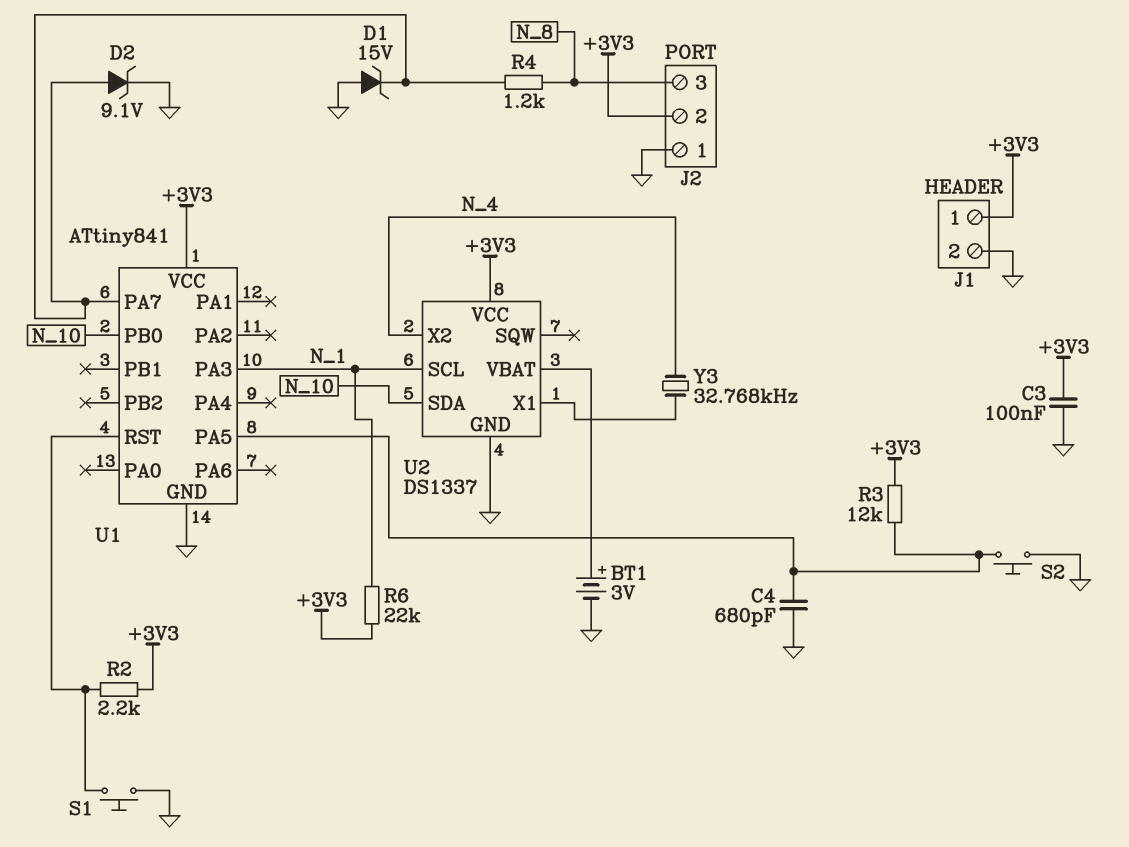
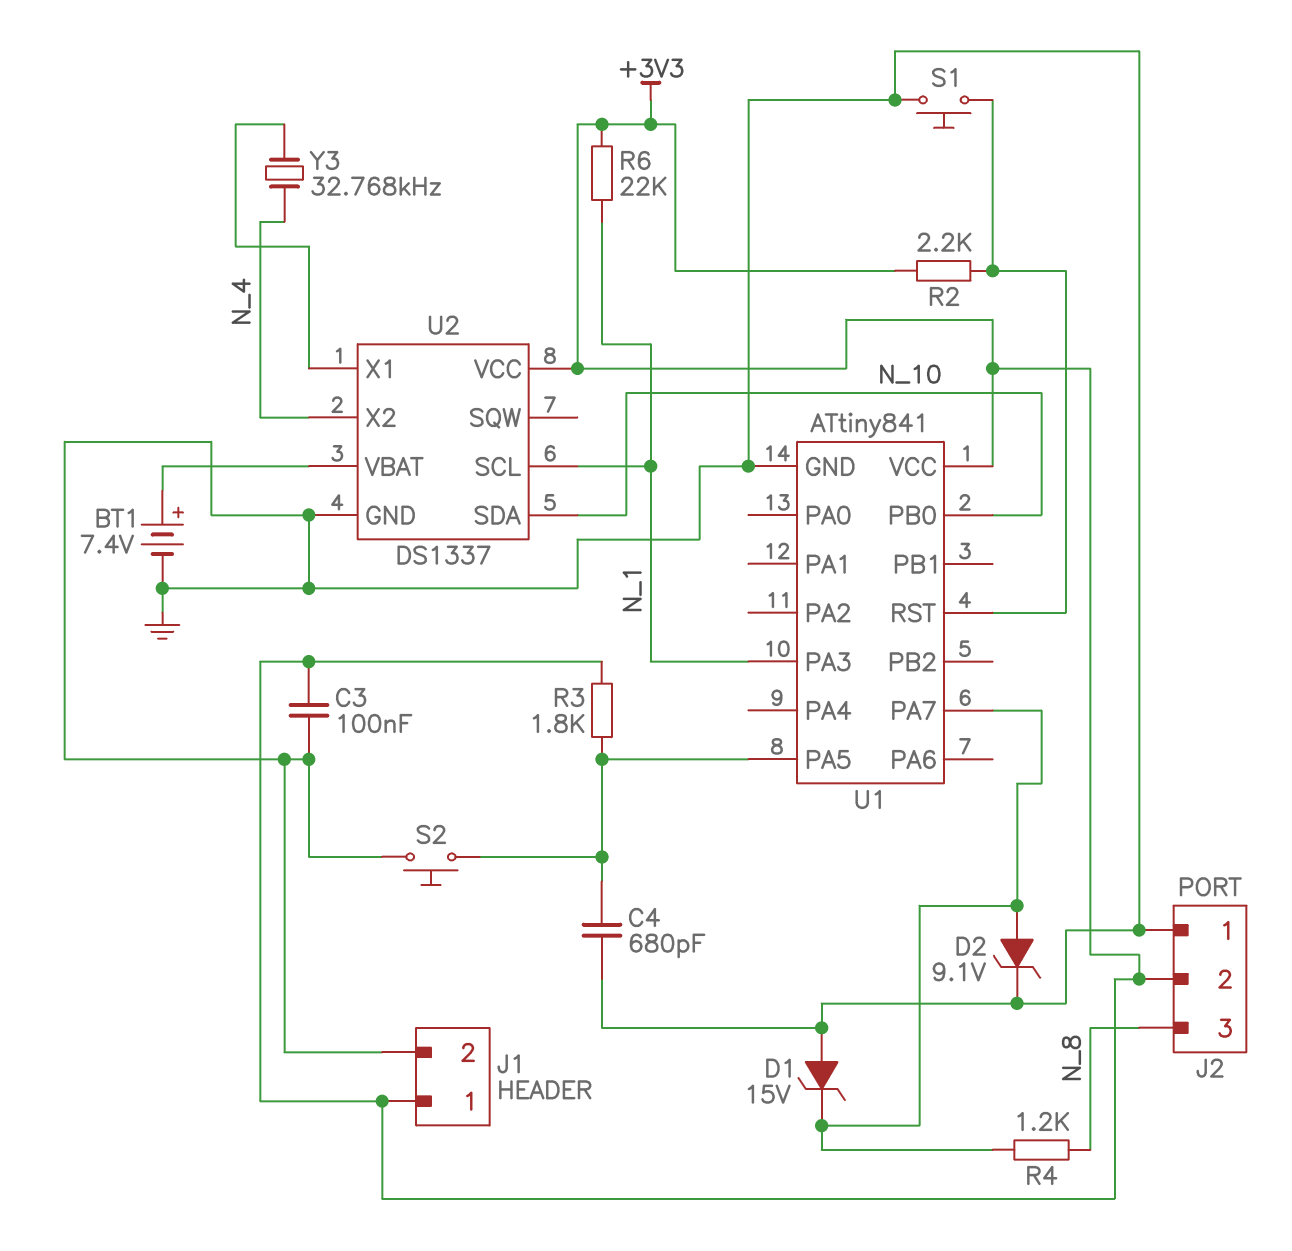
BT1: 3V (plus U2/VBAT, minus GND) -> 7.4V (plus U2/VBAT, minus GND)
R3: 12k (+3V3, U1/PA5) -> 1.8k (+3V3, U1/PA5)

